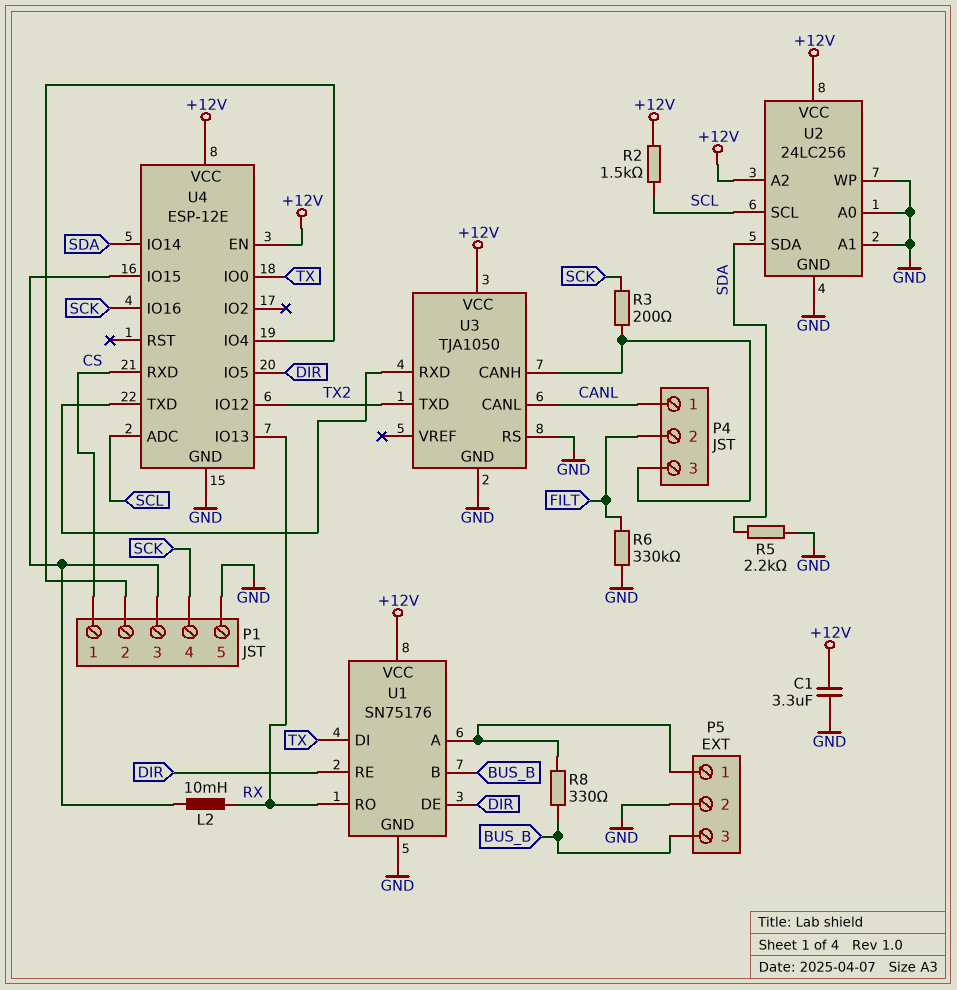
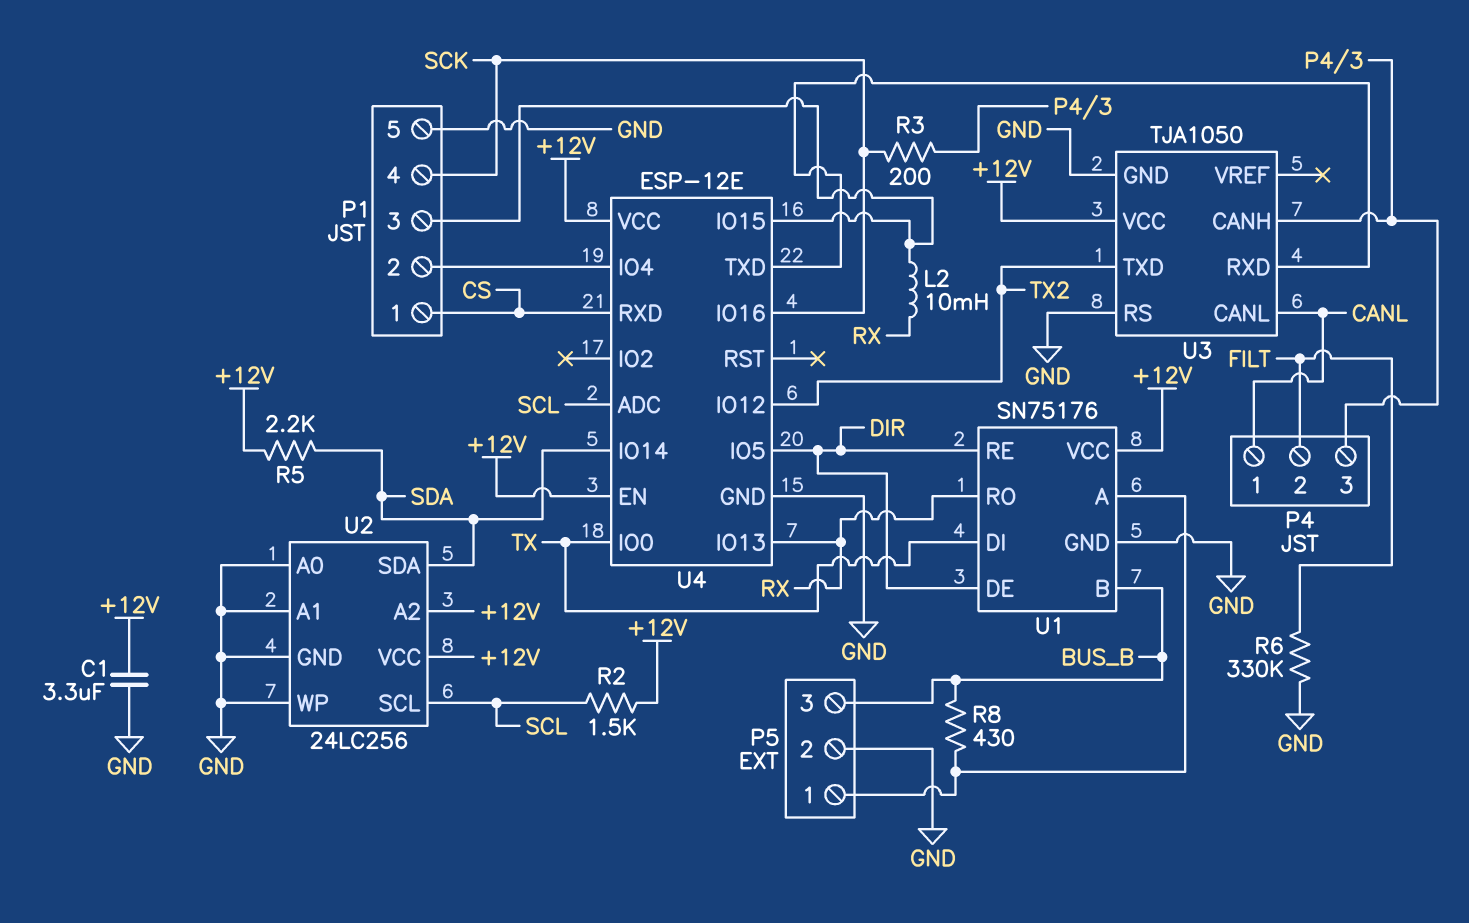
R5: 2.2k (GND, SDA) -> 2.2k (+12V, SDA)
R8: 330 (BUS_B, P5/1) -> 430 (BUS_B, P5/1)

